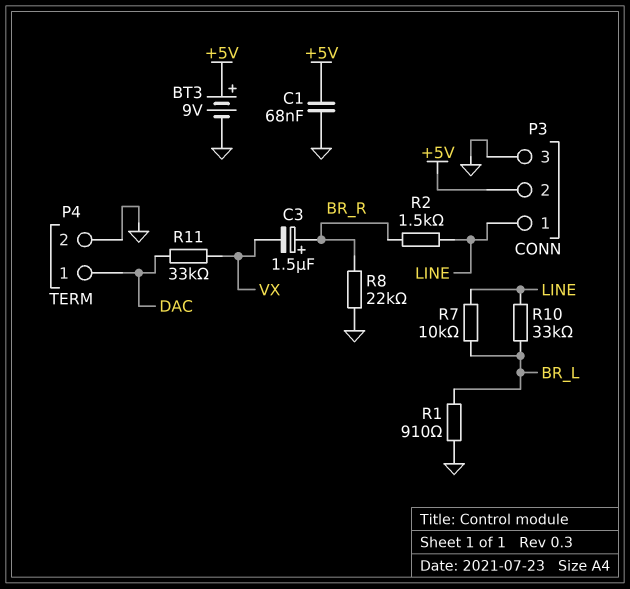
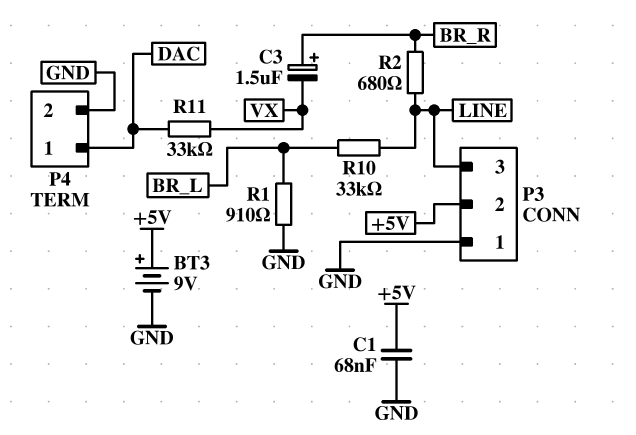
P3 pin 1: LINE -> GND
P3 pin 3: GND -> LINE
R2: 1.5k (BR_R, LINE) -> 680 (BR_R, LINE)
R7: 10k (BR_L, LINE) -> none
R8: 22k (BR_R, GND) -> none

